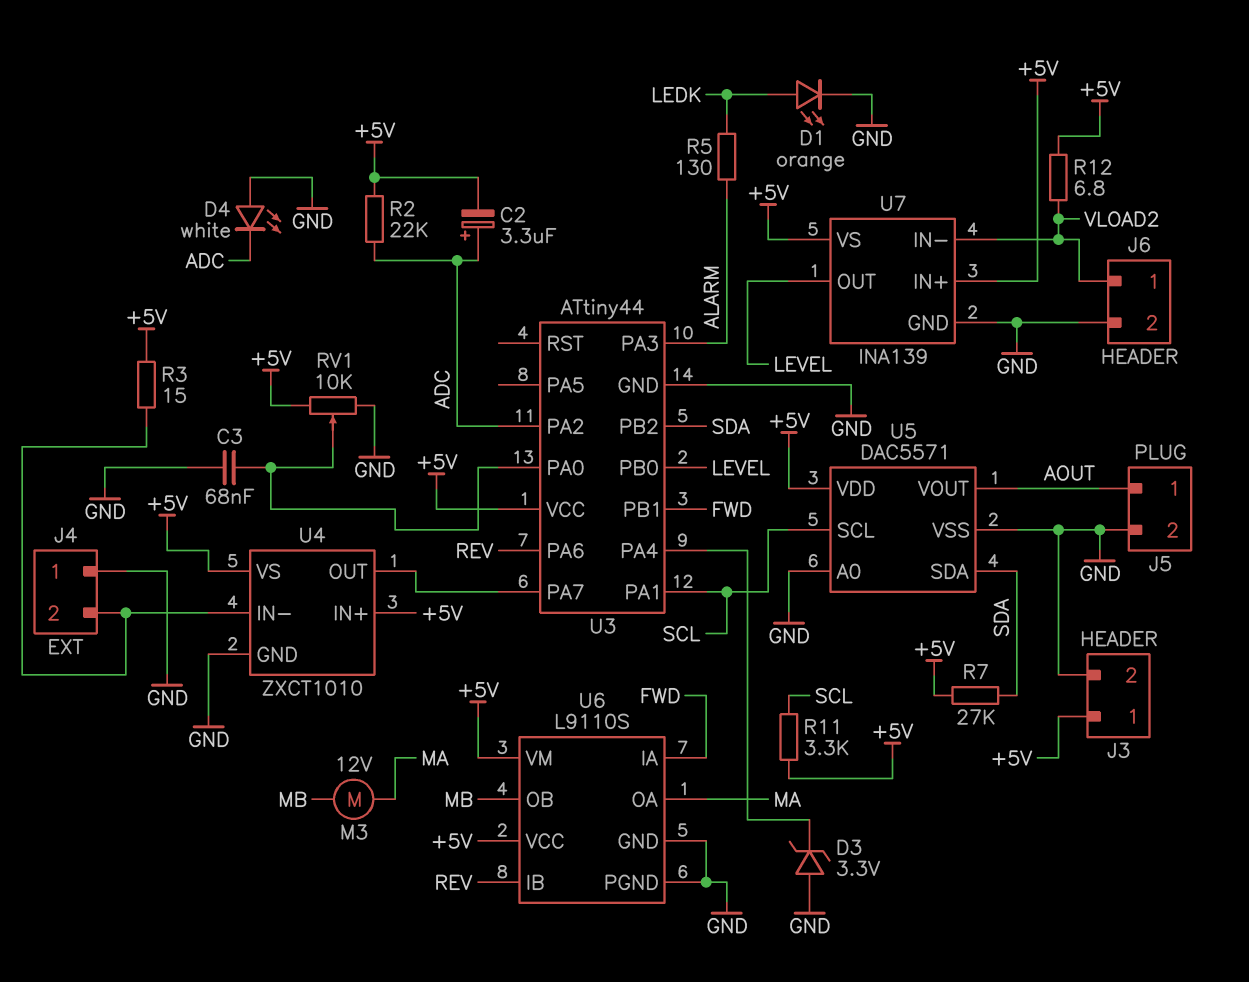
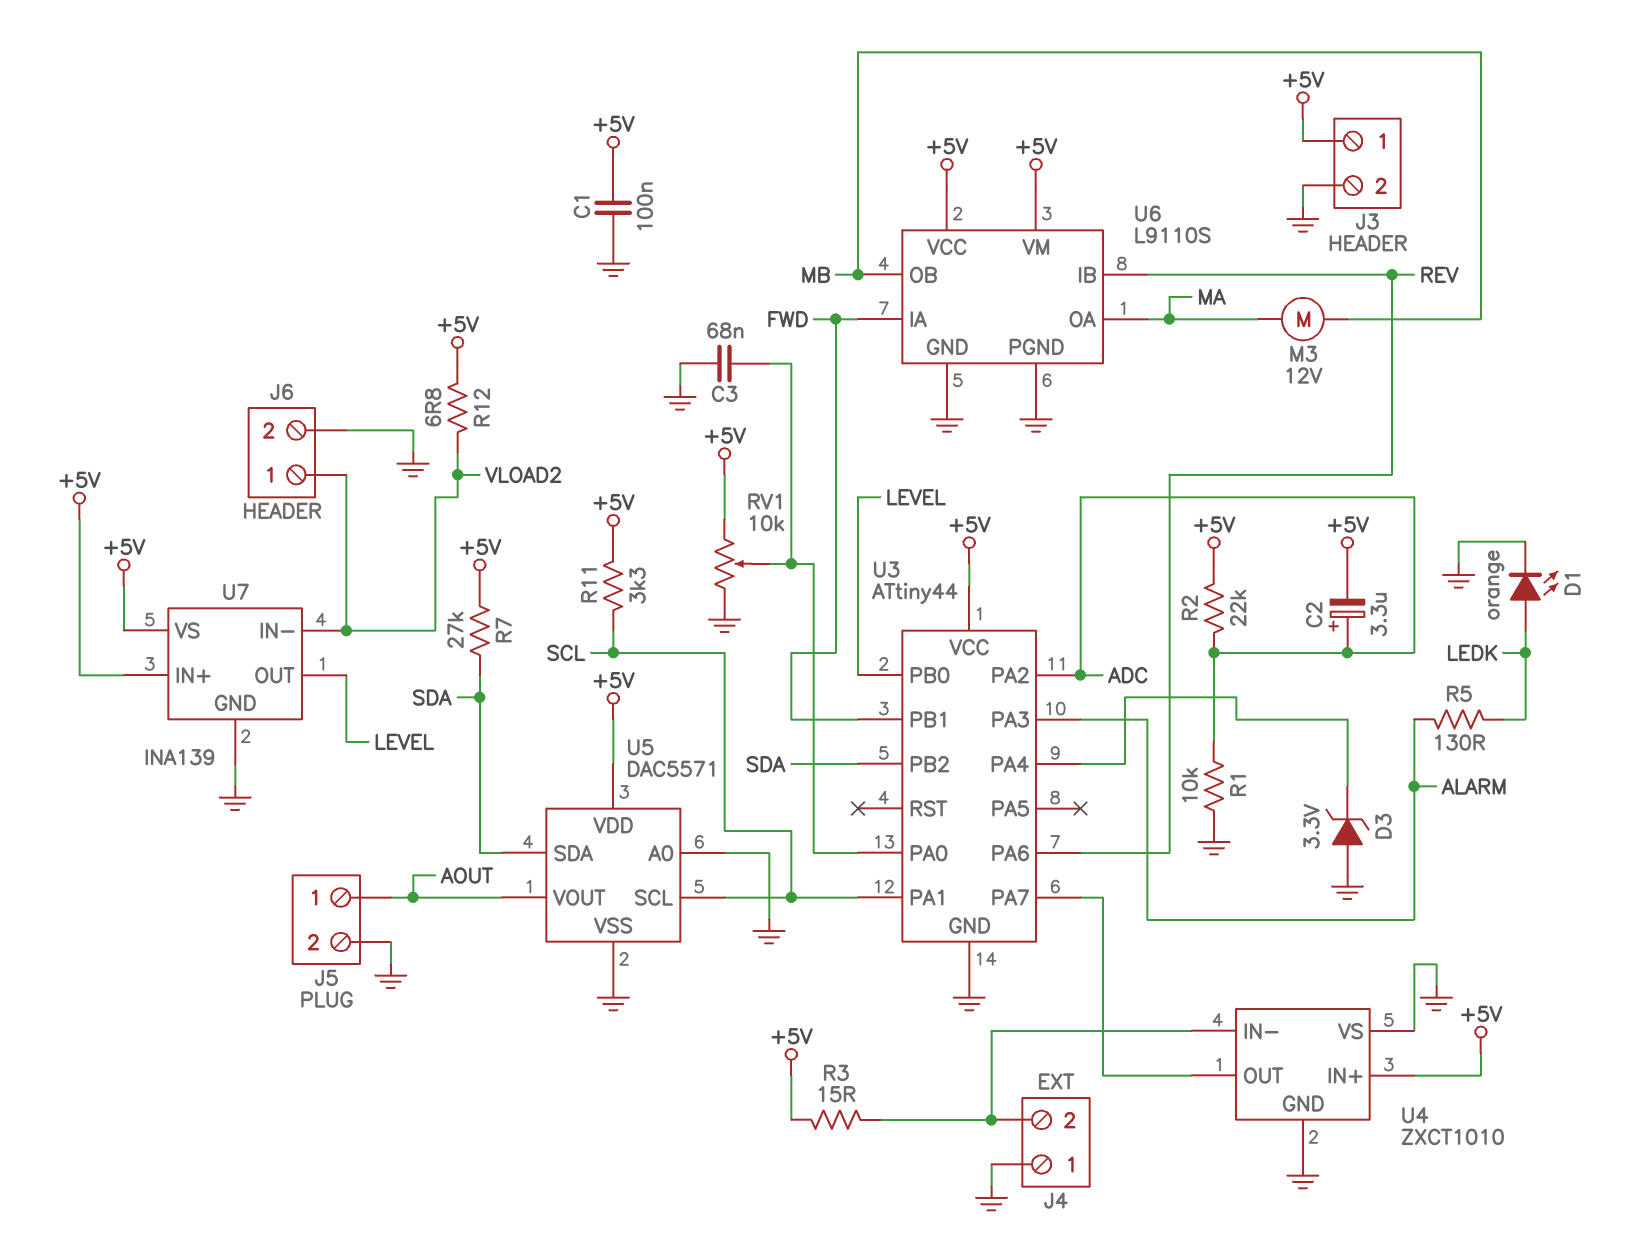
C1: none -> 100nF (+5V, GND)
D4: LED white (A GND, K ADC) -> none
R1: none -> 10k (ADC, GND)
U4 pin VS: +5V -> GND

